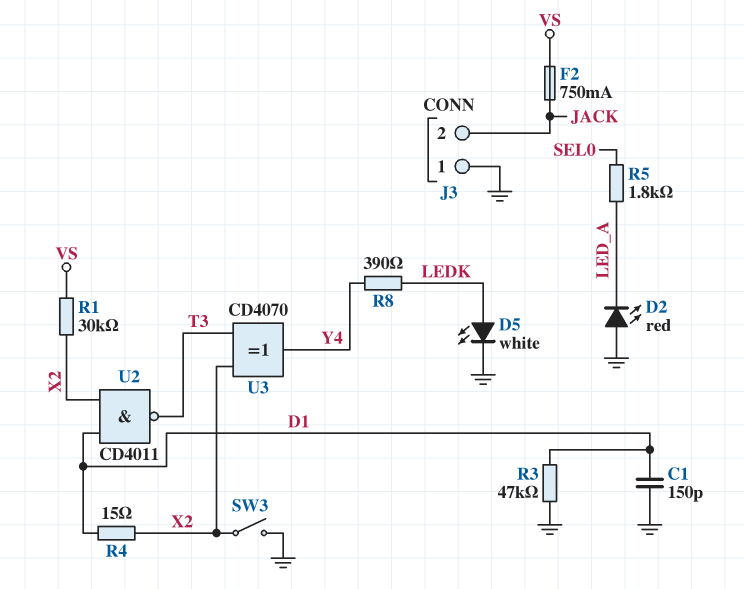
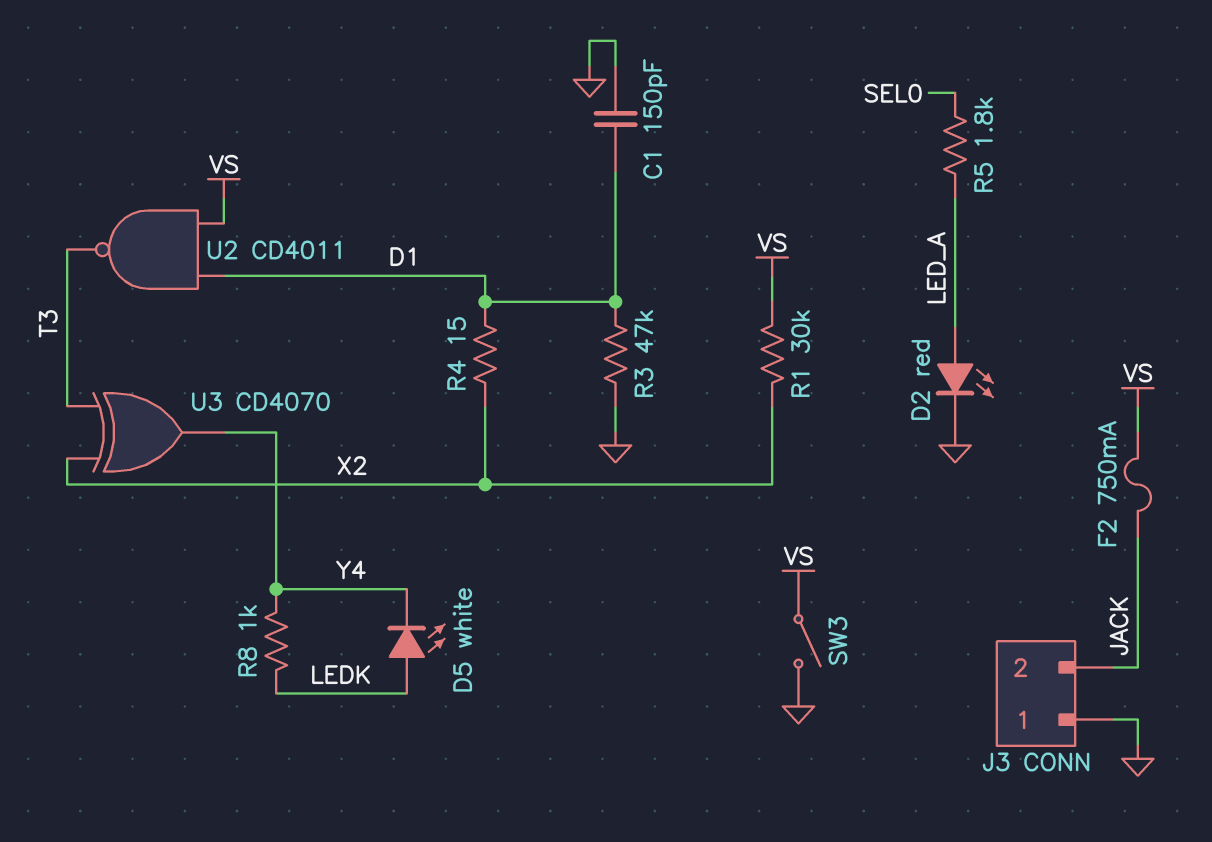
D2: LED red (A GND, K LED_A) -> LED red (A LED_A, K GND)
D5: LED white (A LEDK, K GND) -> LED white (A LEDK, K Y4)
R8: 390 (LEDK, Y4) -> 1k (LEDK, Y4)
SW3: switch (GND, X2) -> switch (GND, VS)
U2: NAND CD4011 (in D1, in X2, out T3) -> NAND CD4011 (in D1, in VS, out T3)

